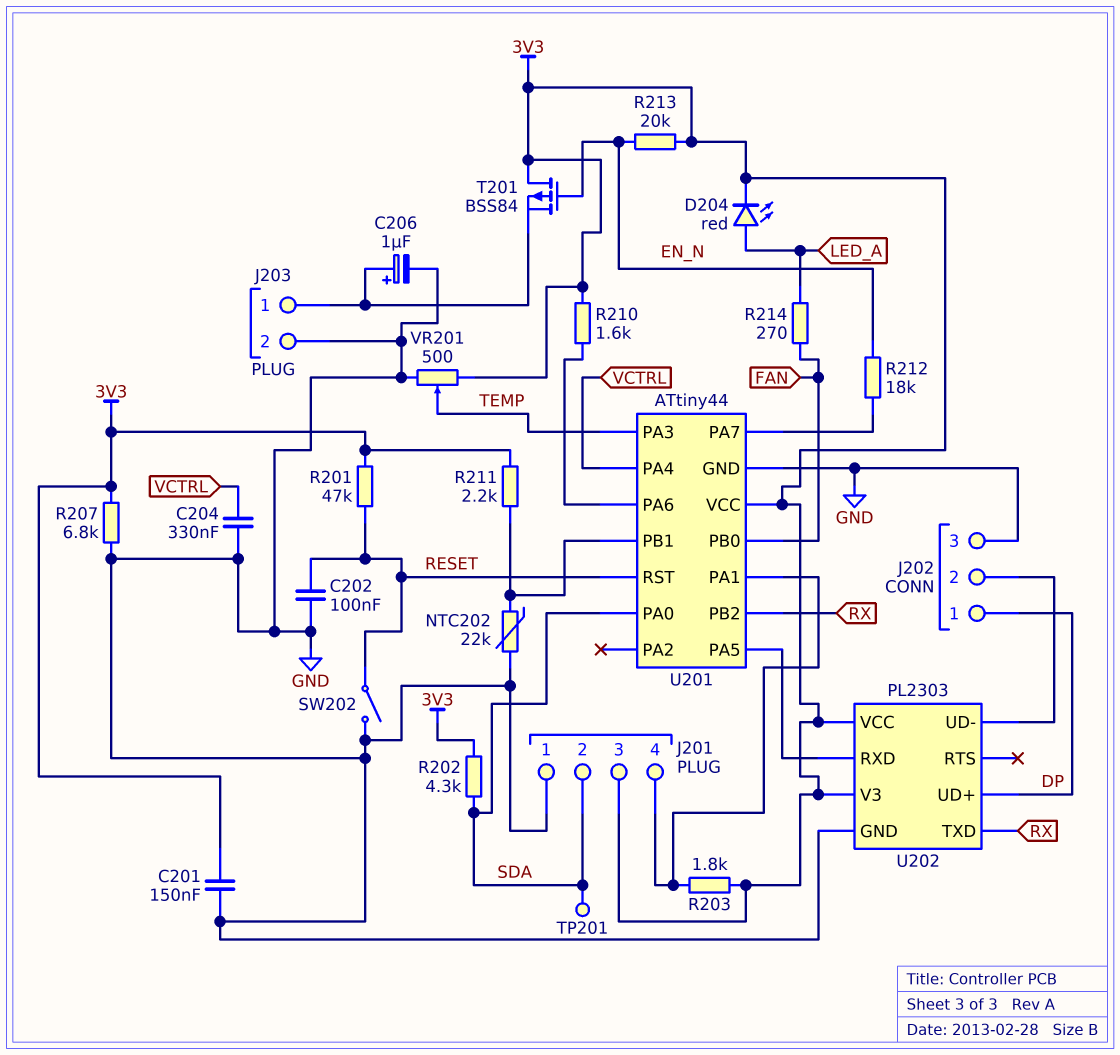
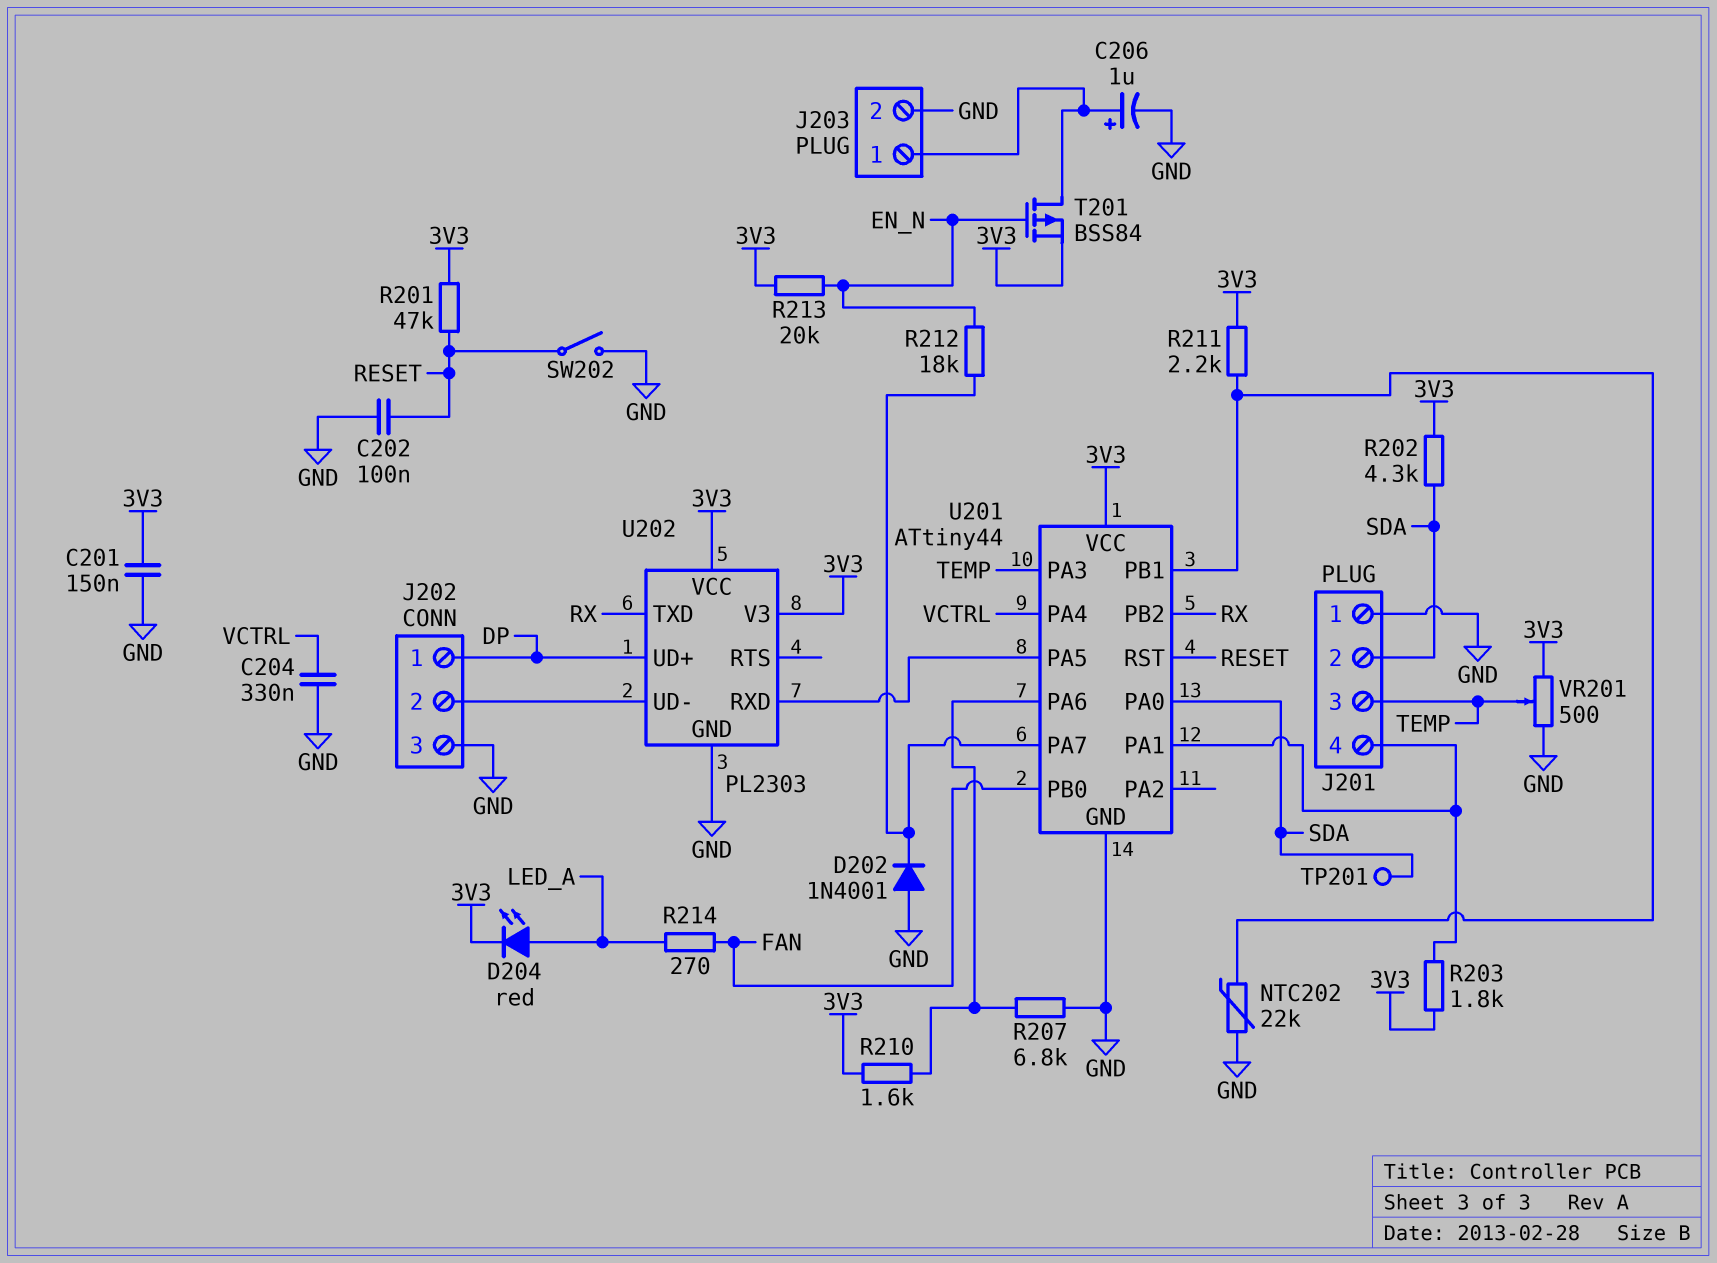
D202: none -> diode 1N4001 (A GND, K U201/PA7)
J201 pin 3: 3V3 -> TEMP
R207: 6.8k (3V3, GND) -> 6.8k (GND, U201/PA6)
T201: PMOS BSS84 (G EN_N, D 3V3, S J203/1) -> PMOS BSS84 (G EN_N, D J203/1, S 3V3)

